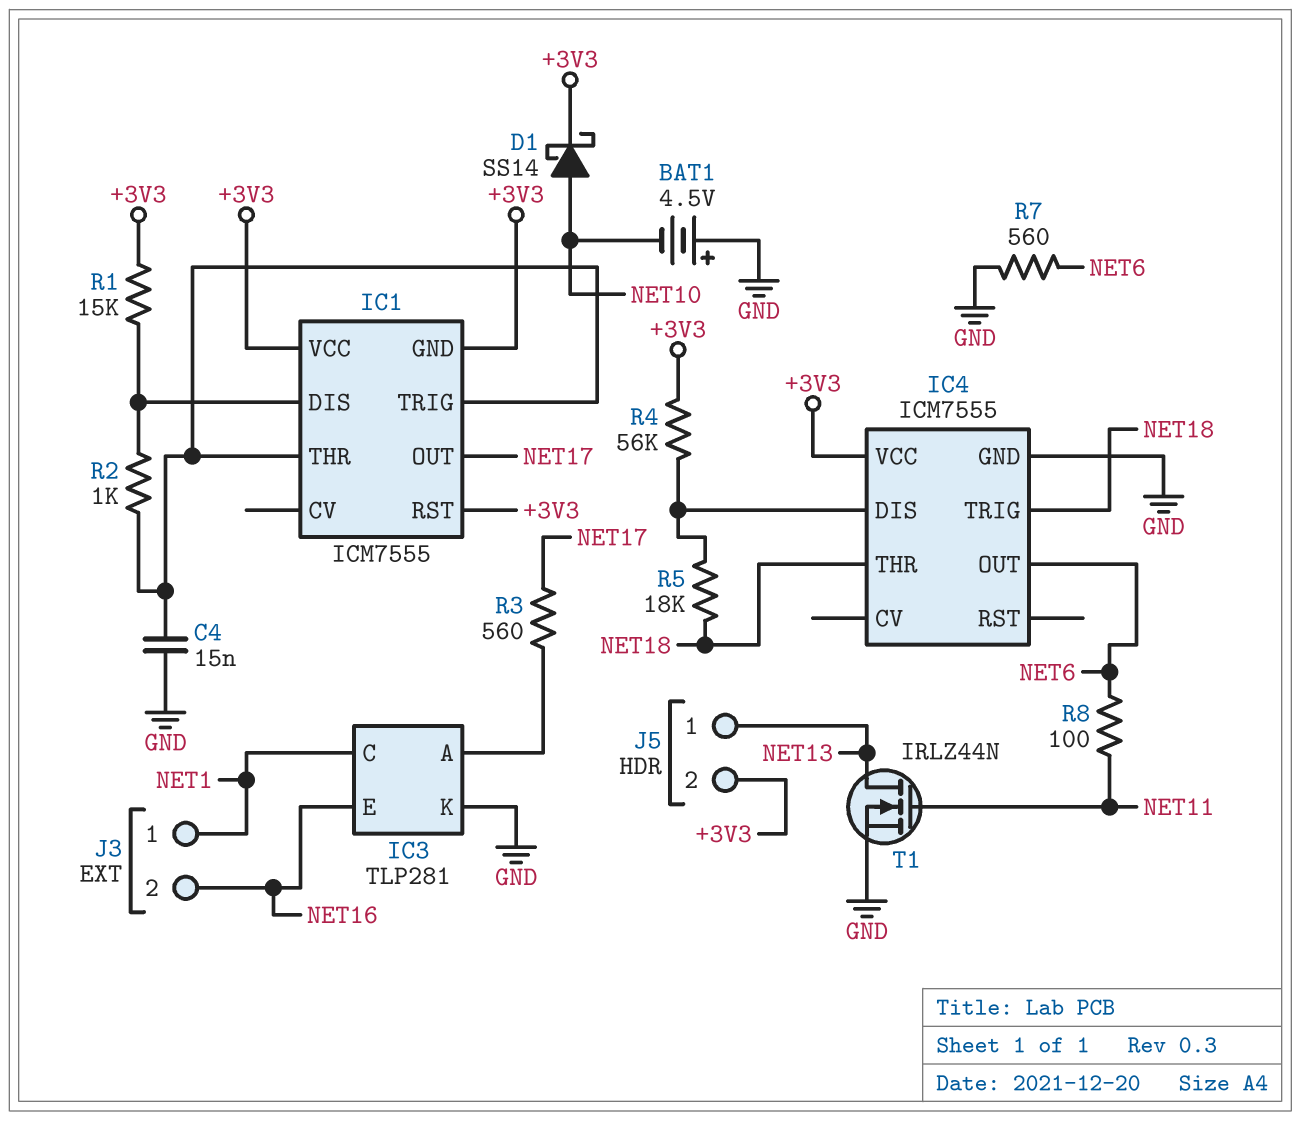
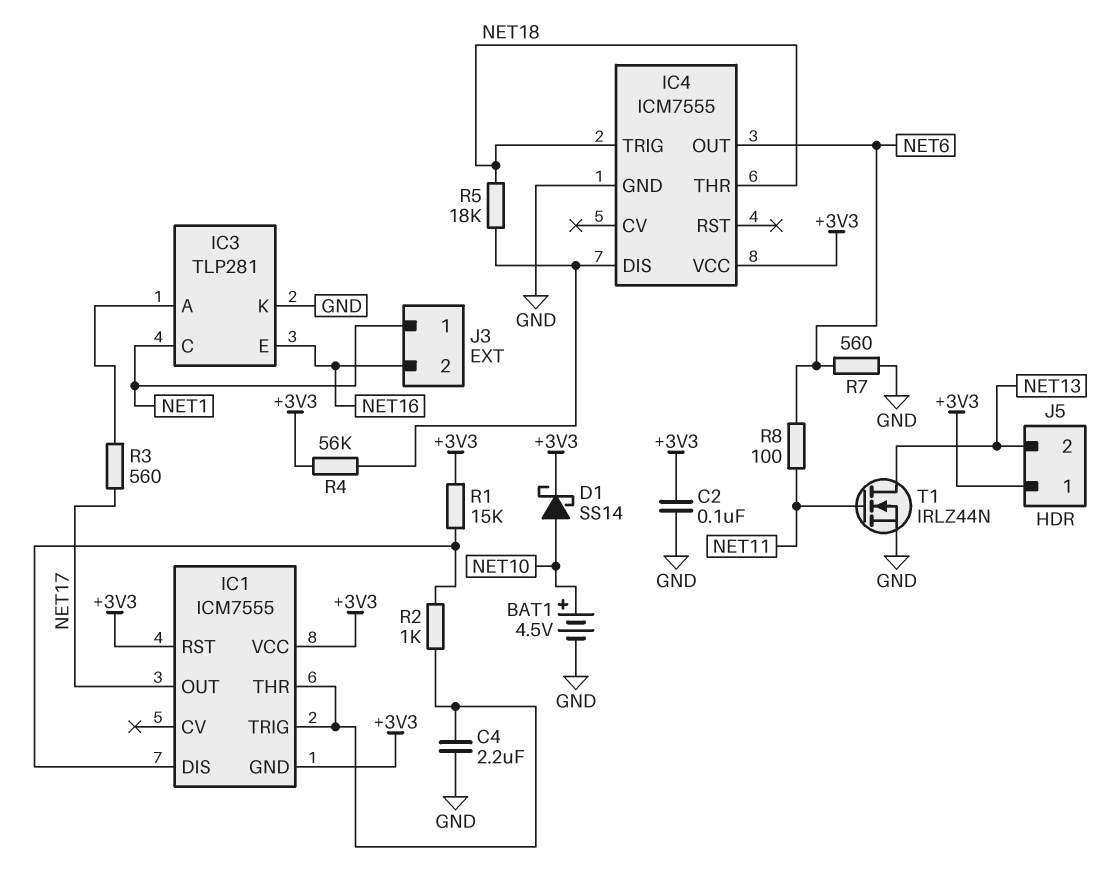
BAT1: 4.5V (plus GND, minus NET10) -> 4.5V (plus NET10, minus GND)
C2: none -> 100nF (+3V3, GND)
C4: 15nF (GND, IC1/THR) -> 2.2uF (GND, IC1/THR)
J5 pin 1: NET13 -> +3V3
J5 pin 2: +3V3 -> NET13

